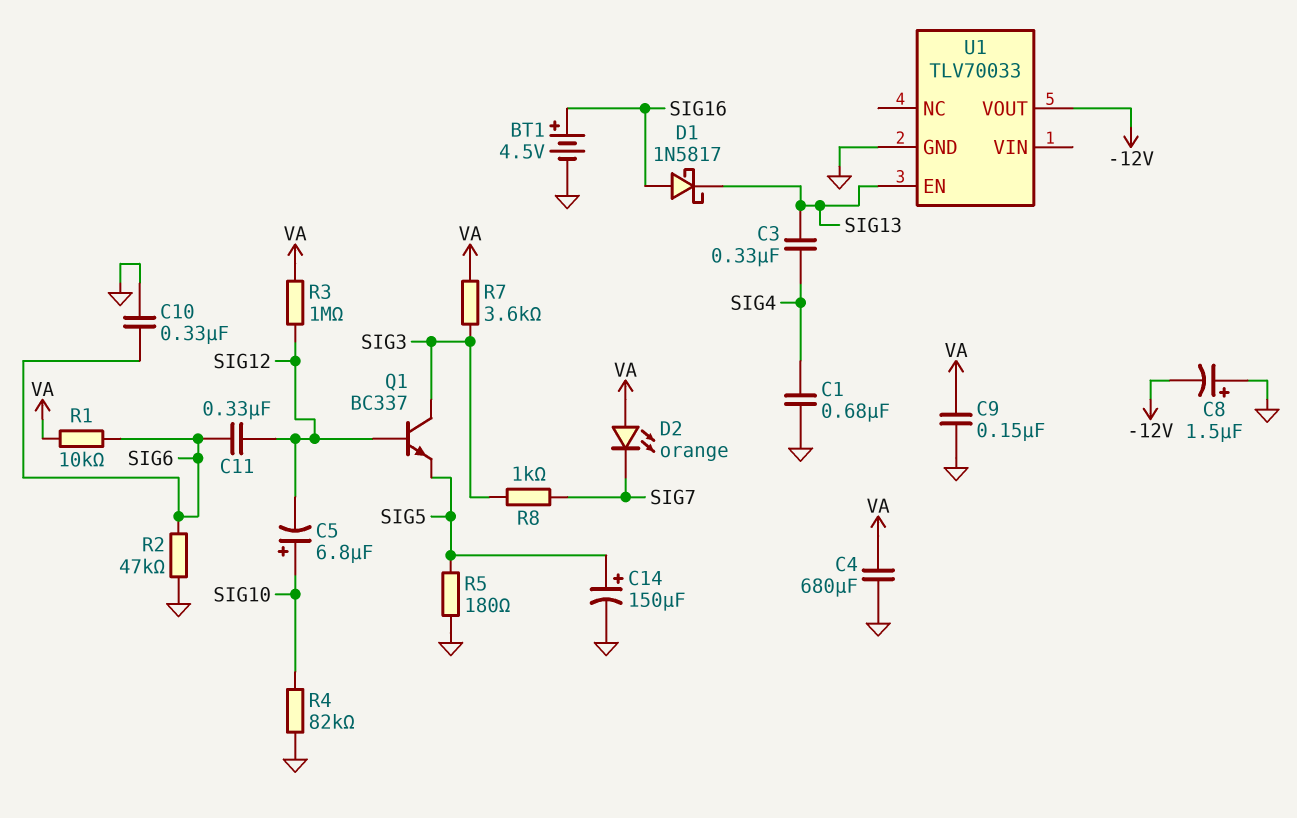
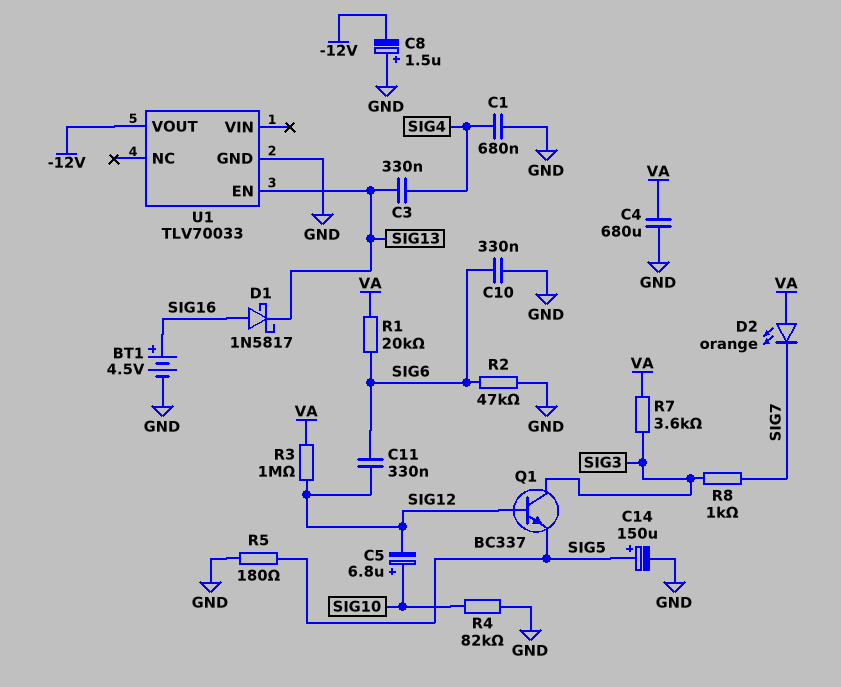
C9: 150nF (GND, VA) -> none
R1: 10k (SIG6, VA) -> 20k (SIG6, VA)

